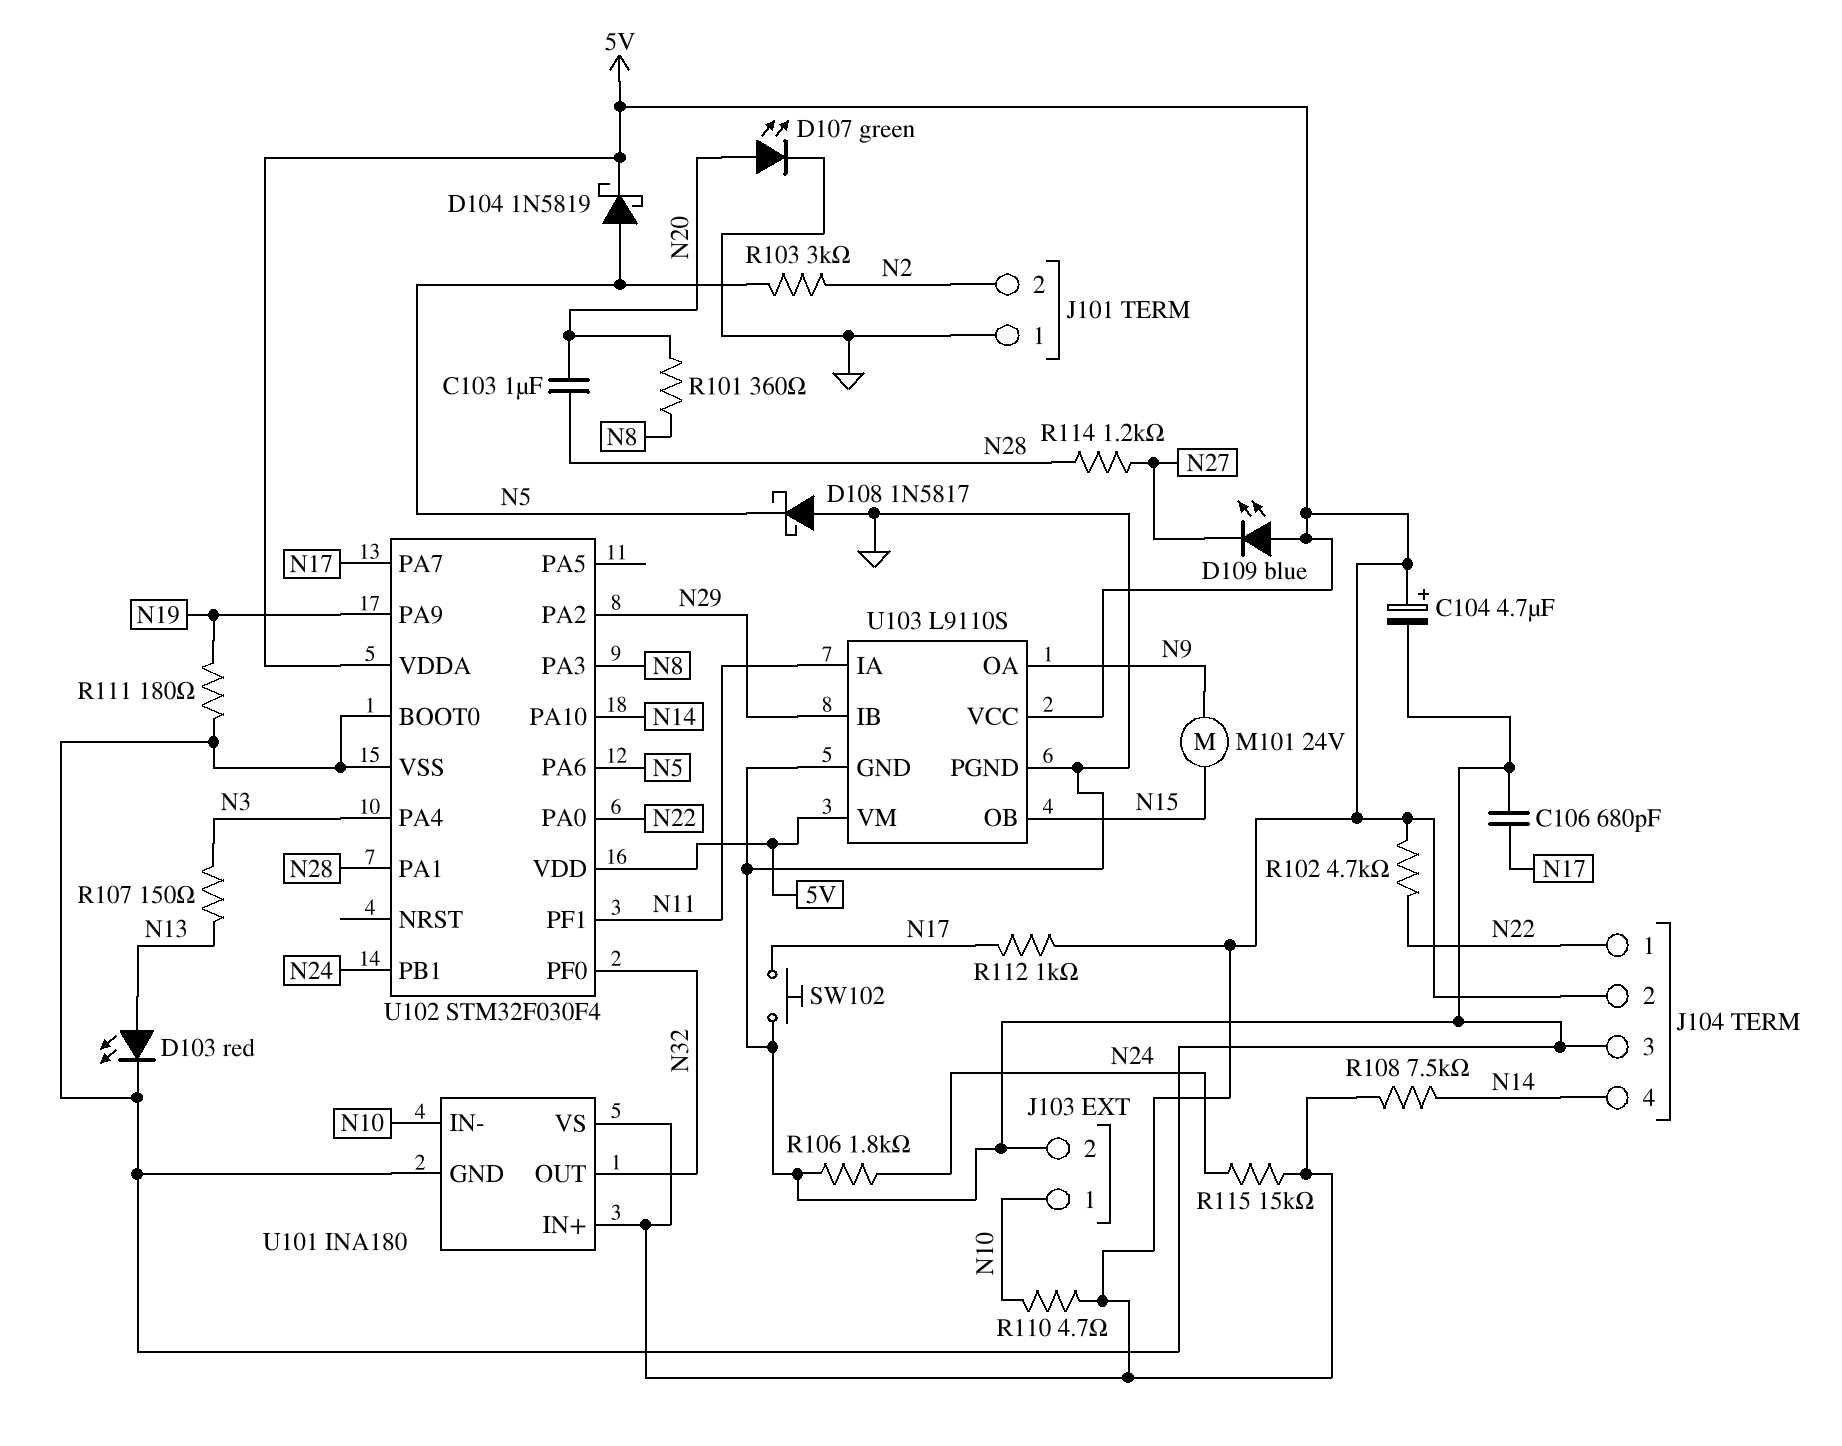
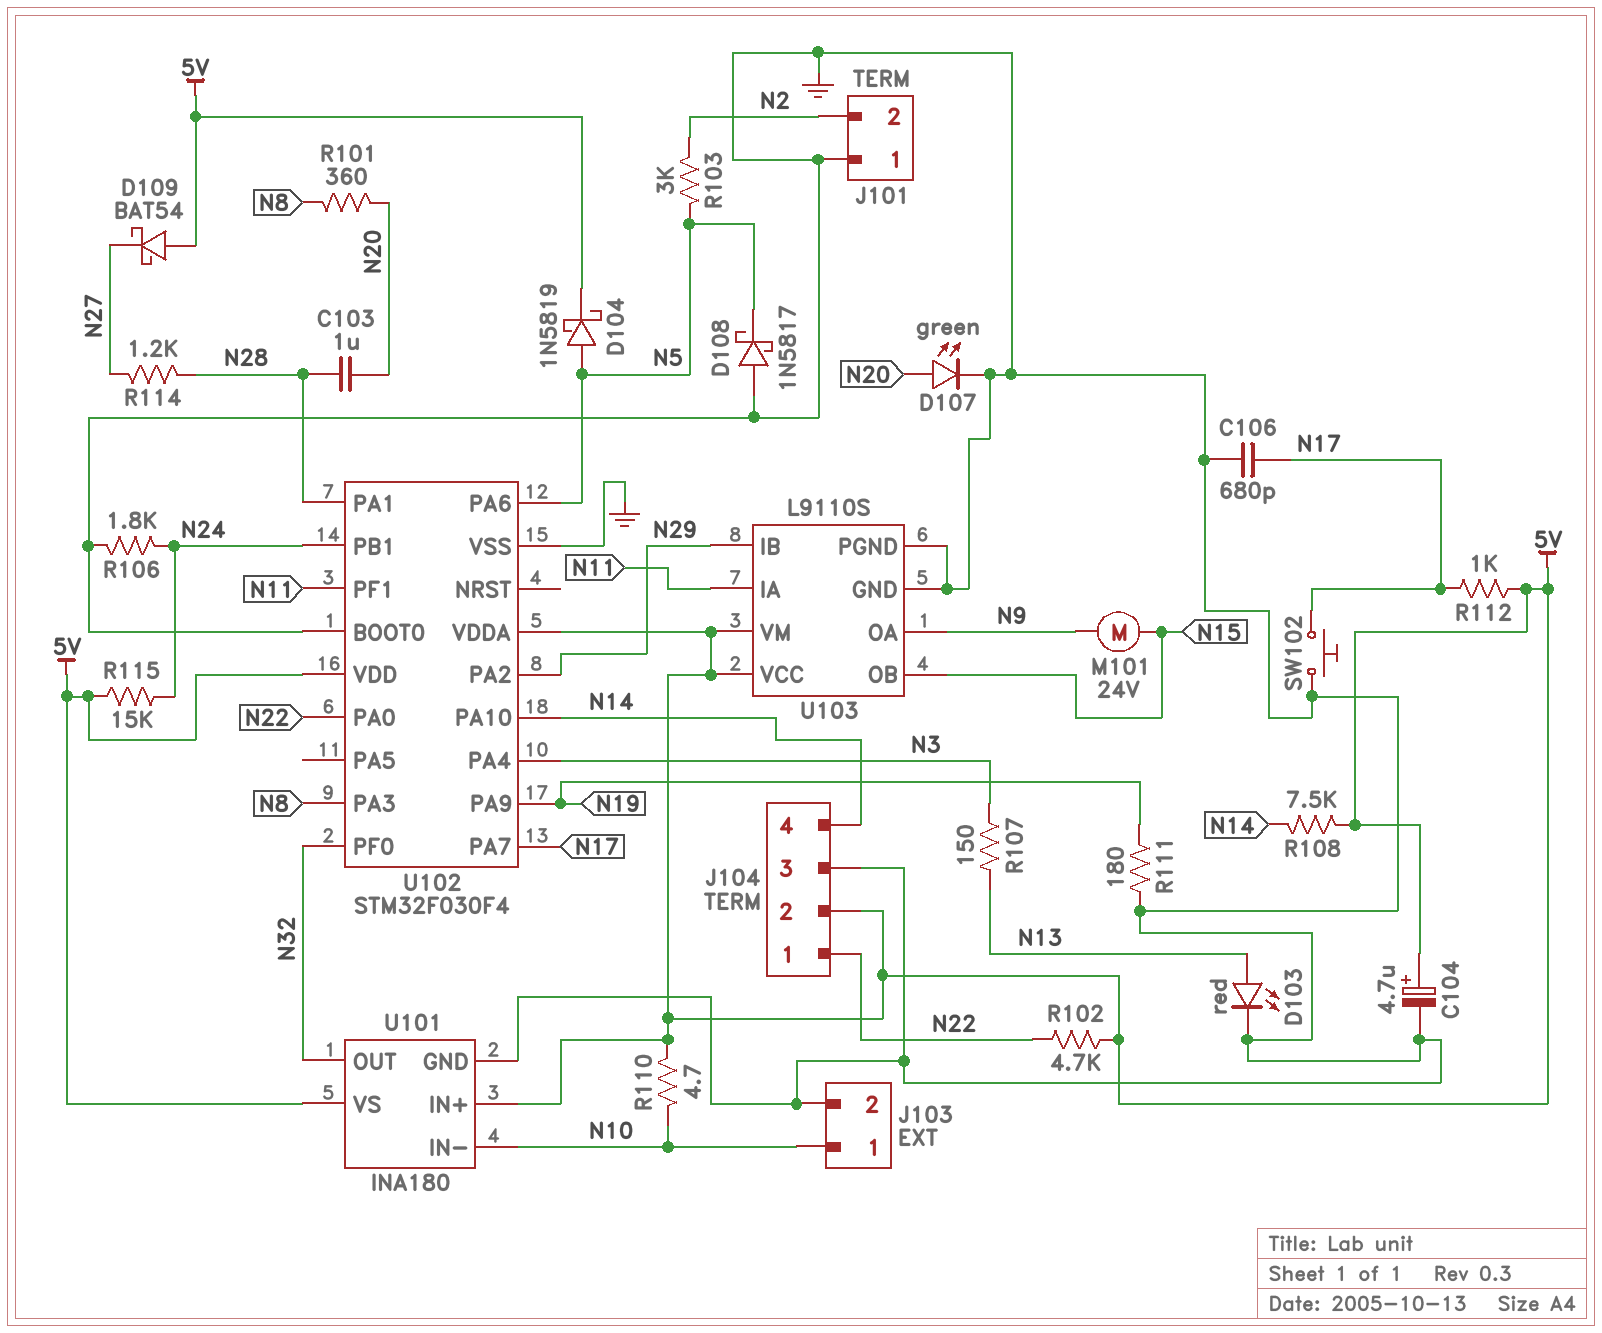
D109: LED blue (A 5V, K N27) -> schottky BAT54 (A 5V, K N27)

